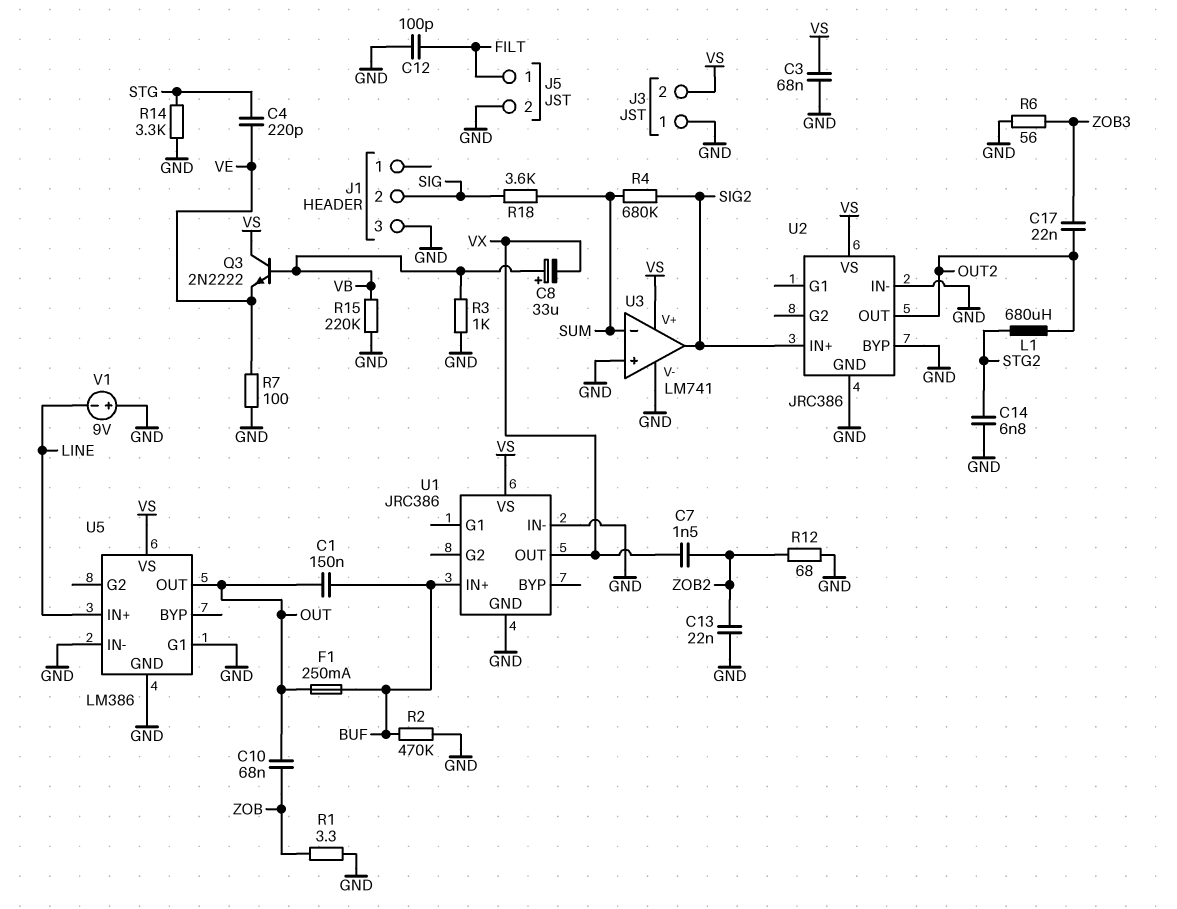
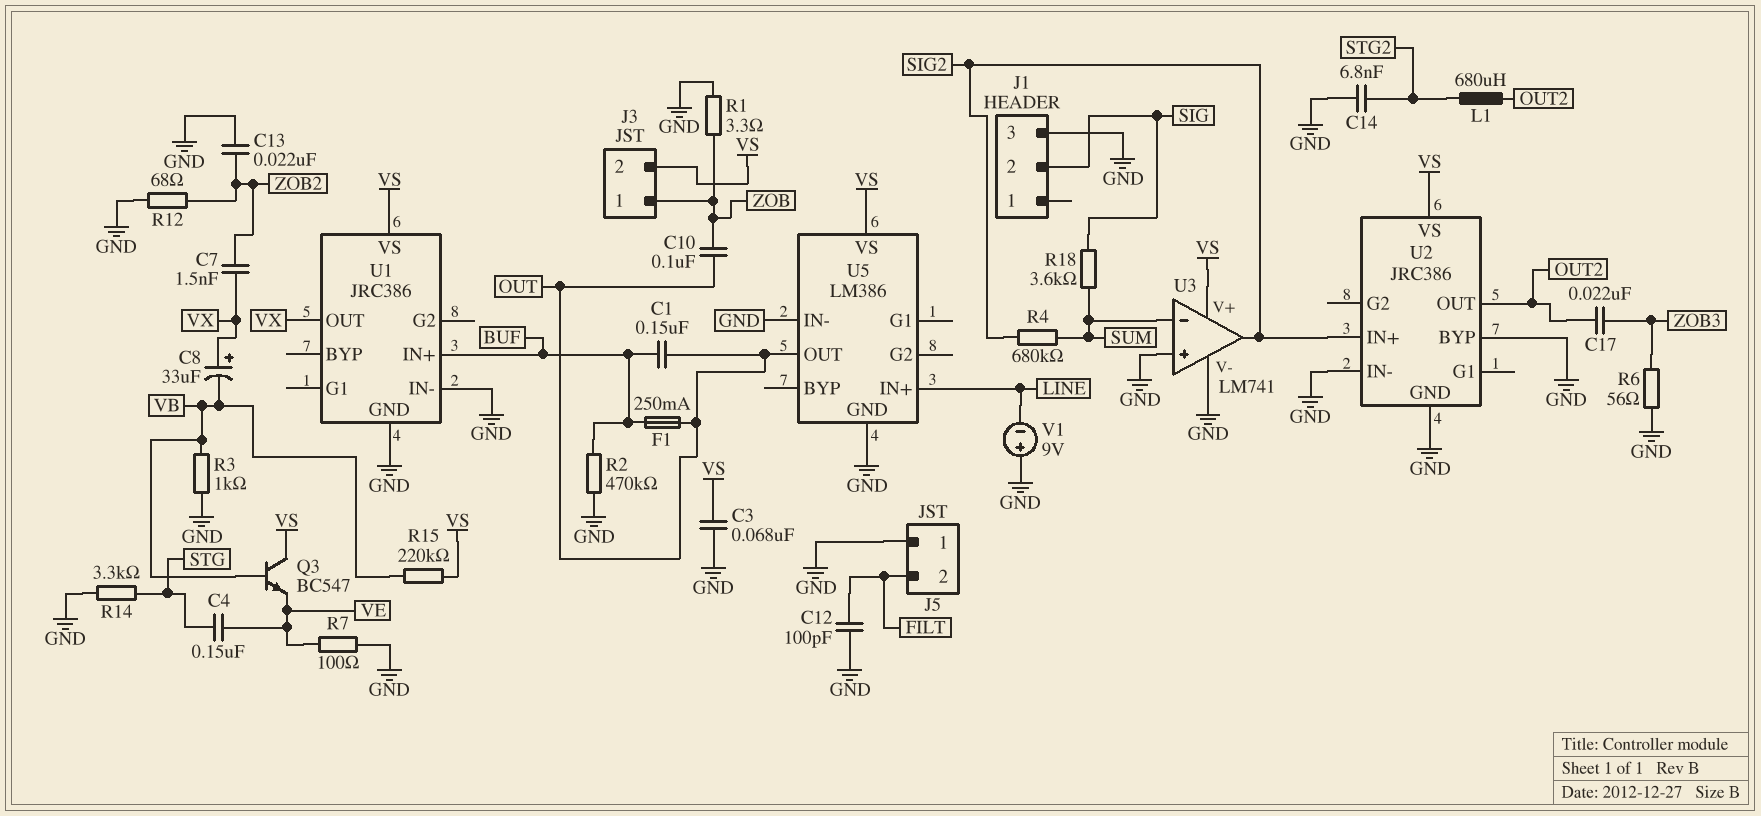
C4: 220pF (STG, VE) -> 150nF (STG, VE)
C8: 33uF (plus VB, minus VX) -> 33uF (plus VX, minus VB)
C10: 68nF (OUT, ZOB) -> 100nF (OUT, ZOB)
J3 pin 1: GND -> ZOB
J5 pin 1: FILT -> GND
J5 pin 2: GND -> FILT
Q3: NPN 2N2222 (B VB, C VS, E VE) -> NPN BC547 (B VB, C VS, E VE)
R15: 220k (GND, VB) -> 220k (VB, VS)
U5 pin G1: GND -> none

